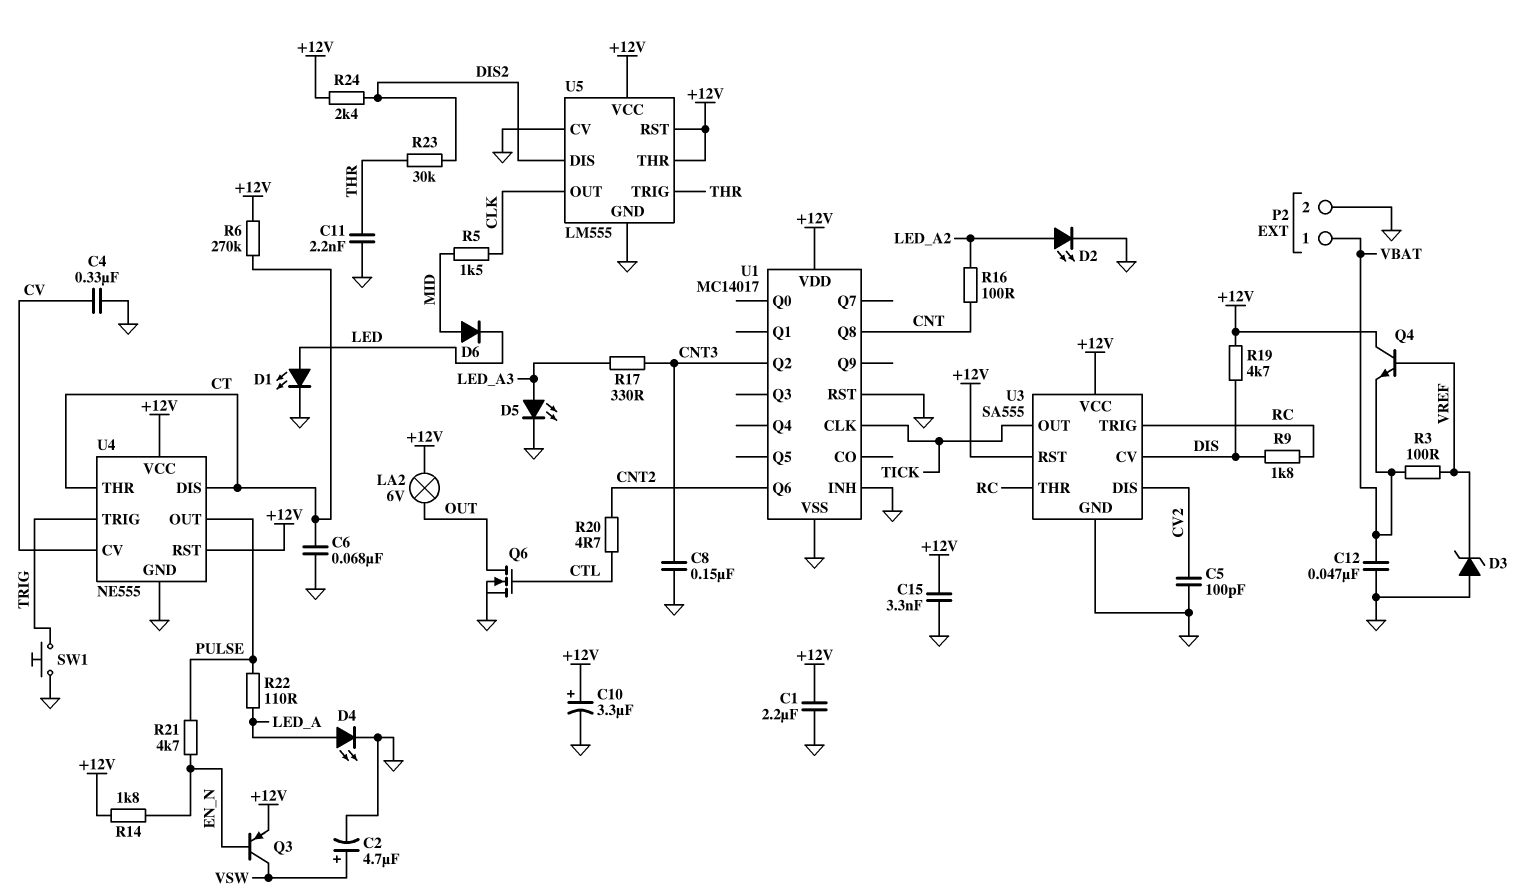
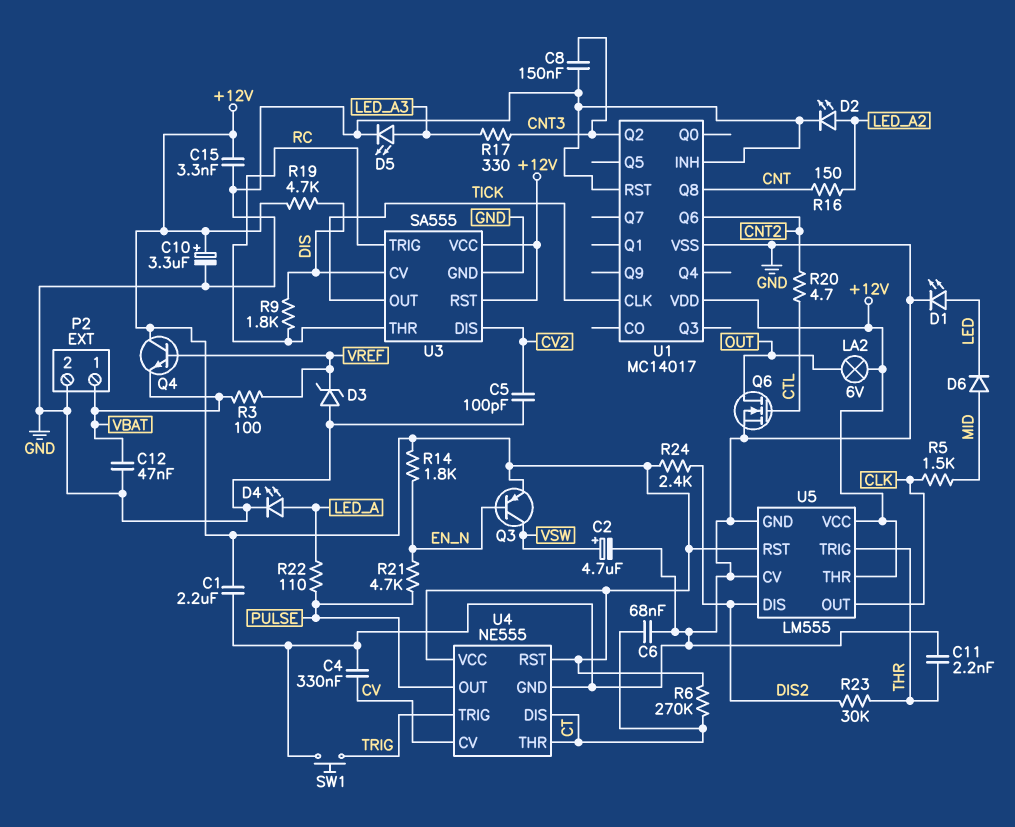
R16: 100 (CNT, LED_A2) -> 150 (CNT, LED_A2)

